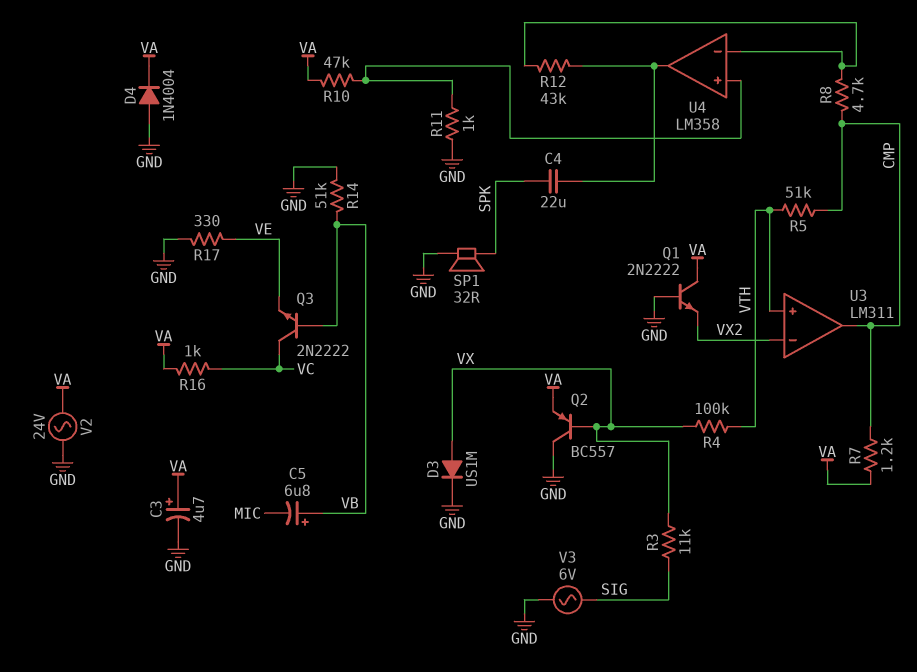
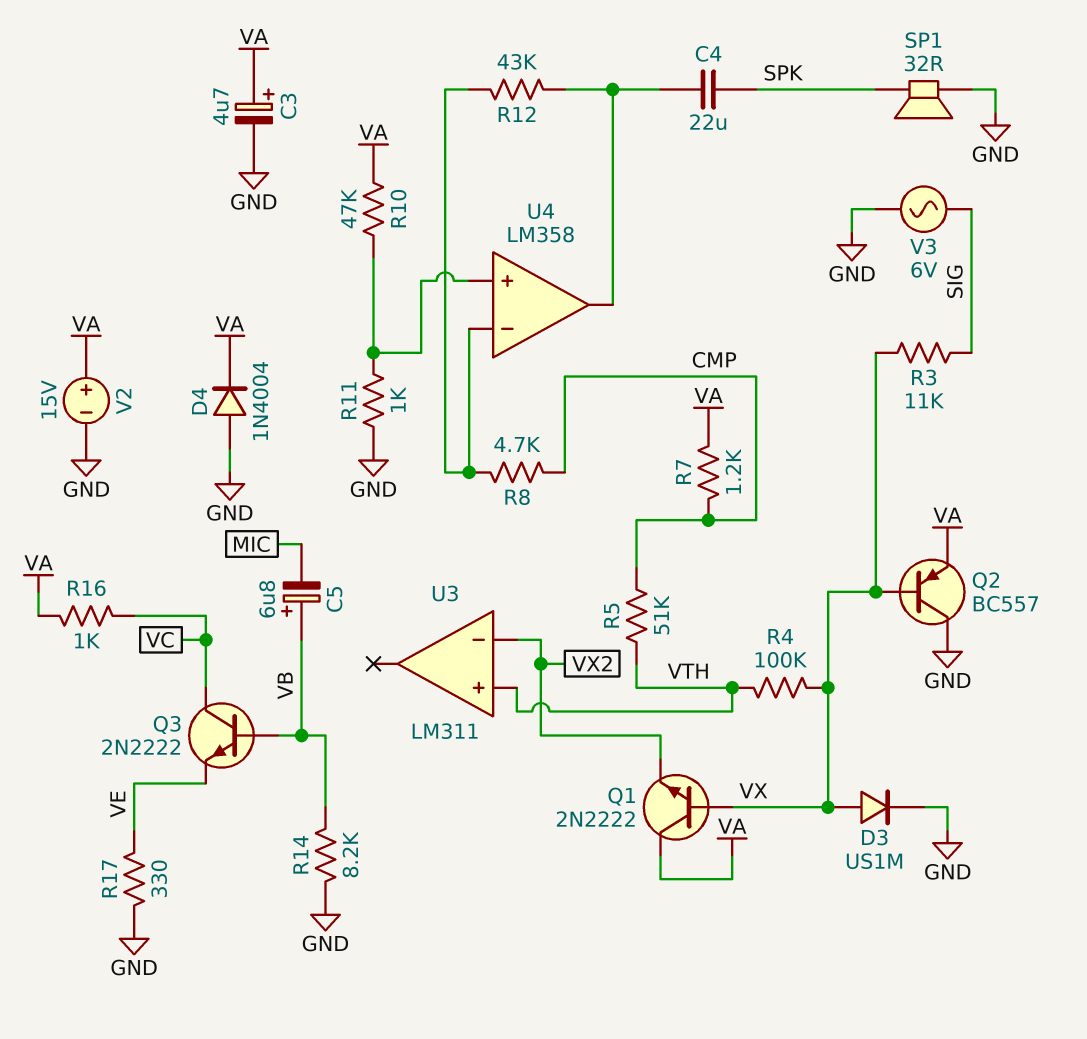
Q1: NPN 2N2222 (B GND, C VA, E VX2) -> NPN 2N2222 (B VX, C VA, E VX2)
R14: 51k (GND, VB) -> 8.2k (GND, VB)
U3 pin out: CMP -> none
V2: AC 24V (GND, VA) -> 15V (plus VA, minus GND)

